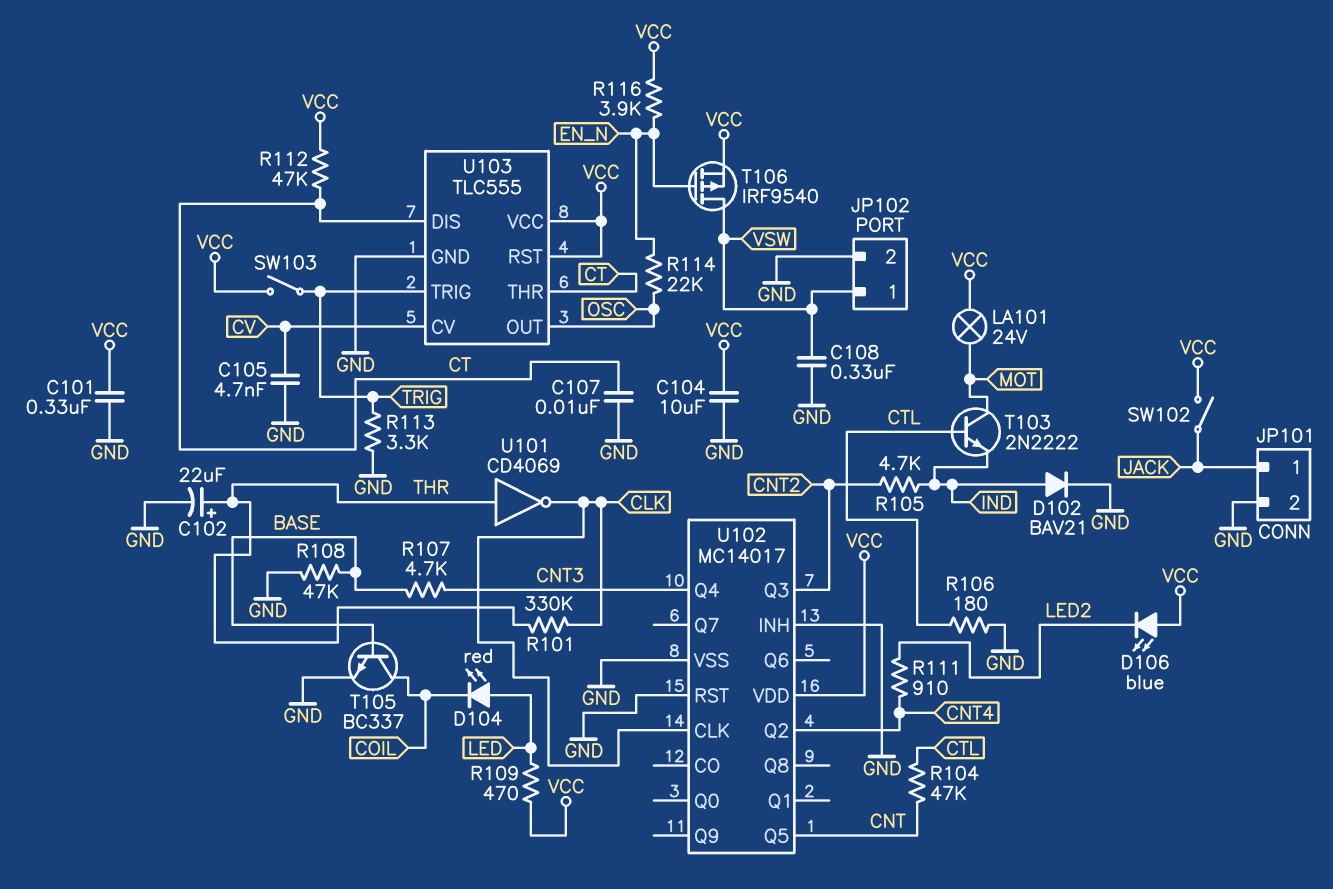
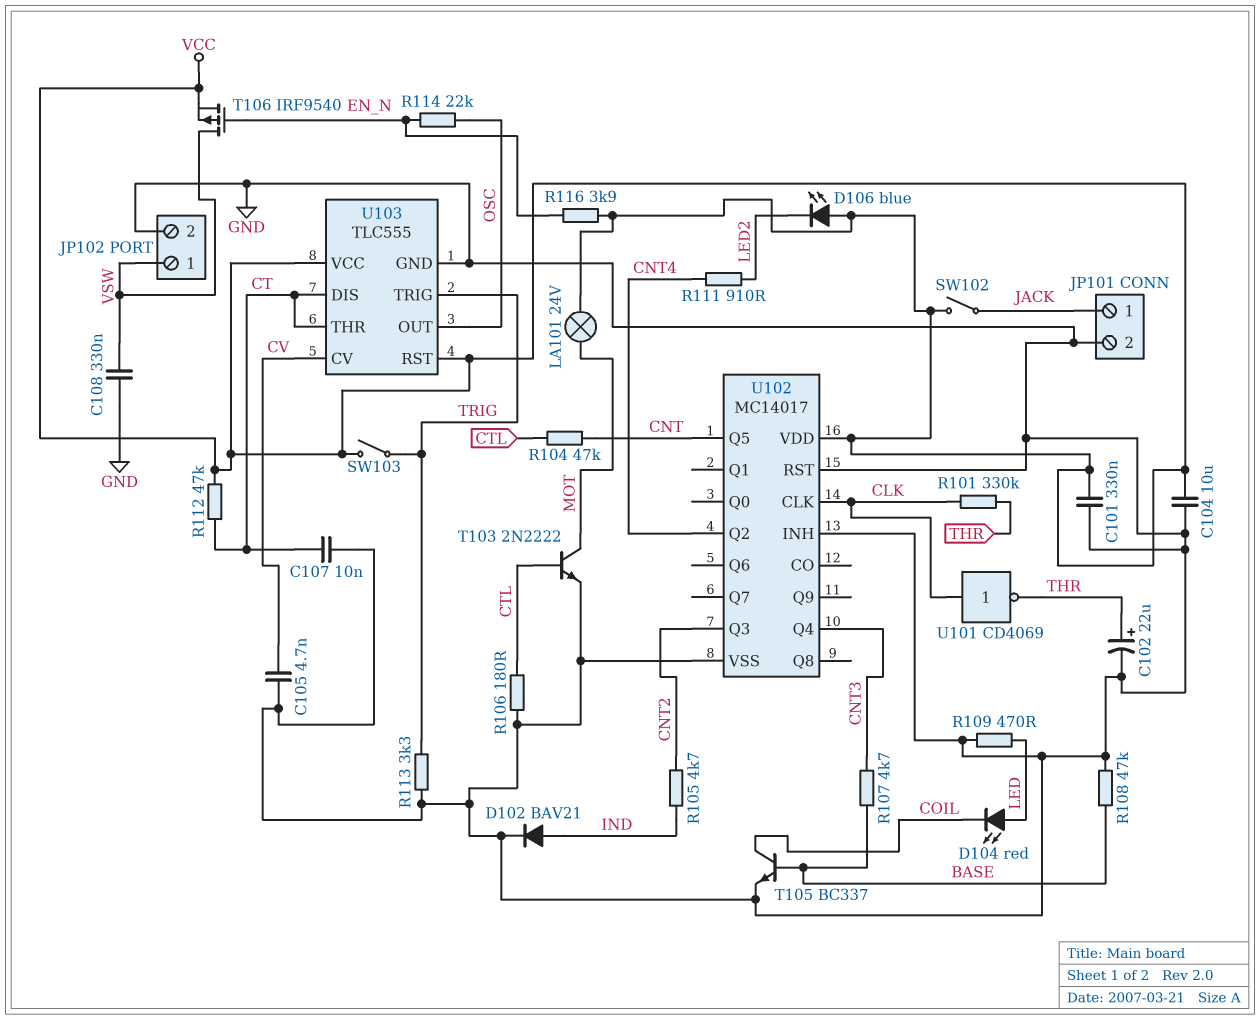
R109: 470 (LED, VCC) -> 470 (GND, LED)
T103: NPN 2N2222 (B CTL, C MOT, E IND) -> NPN 2N2222 (B CTL, C MOT, E GND)
U101: NOT CD4069 (in THR, out CLK) -> NOT CD4069 (in CLK, out THR)

